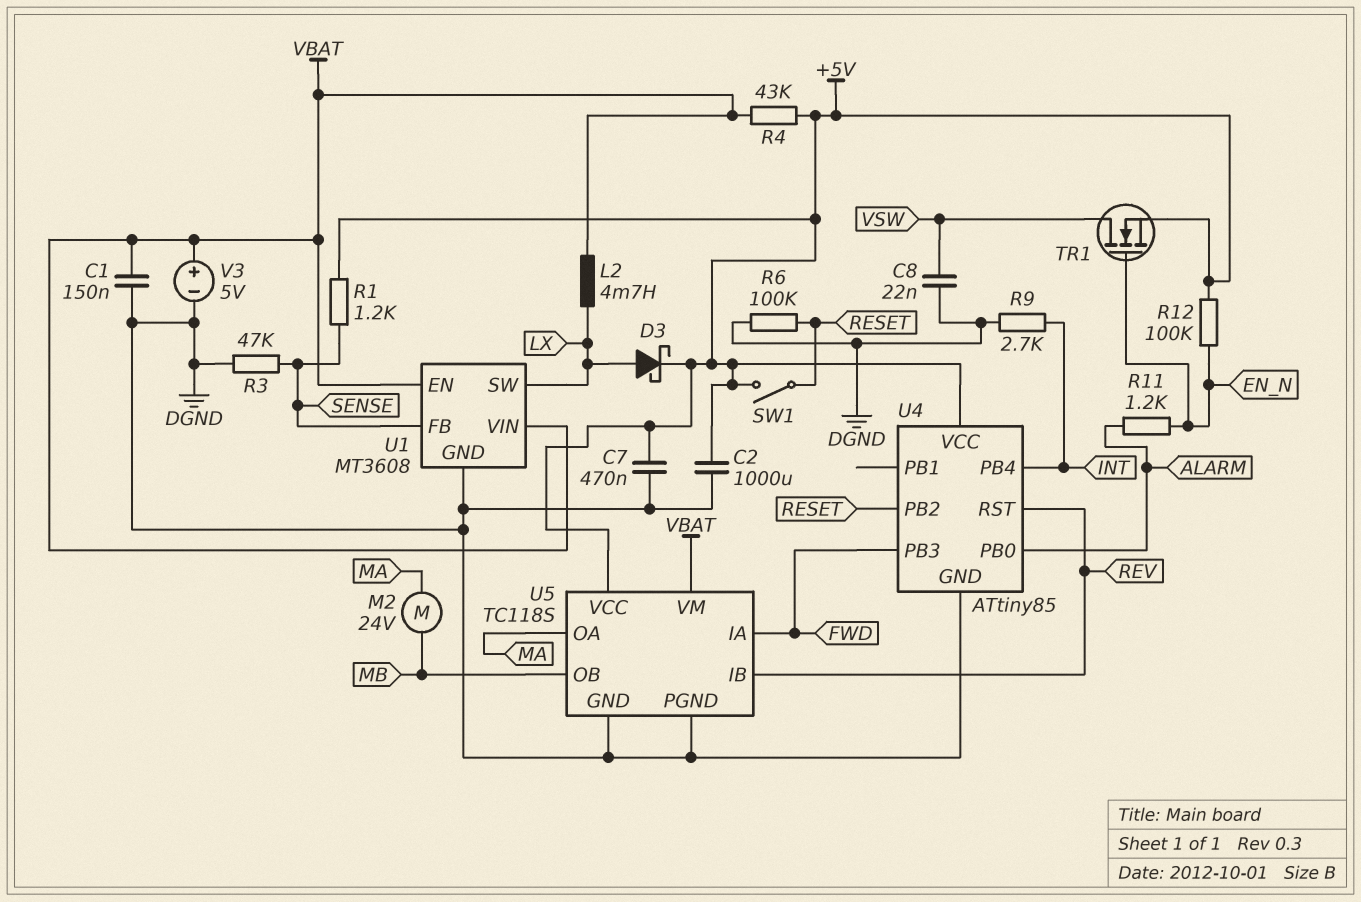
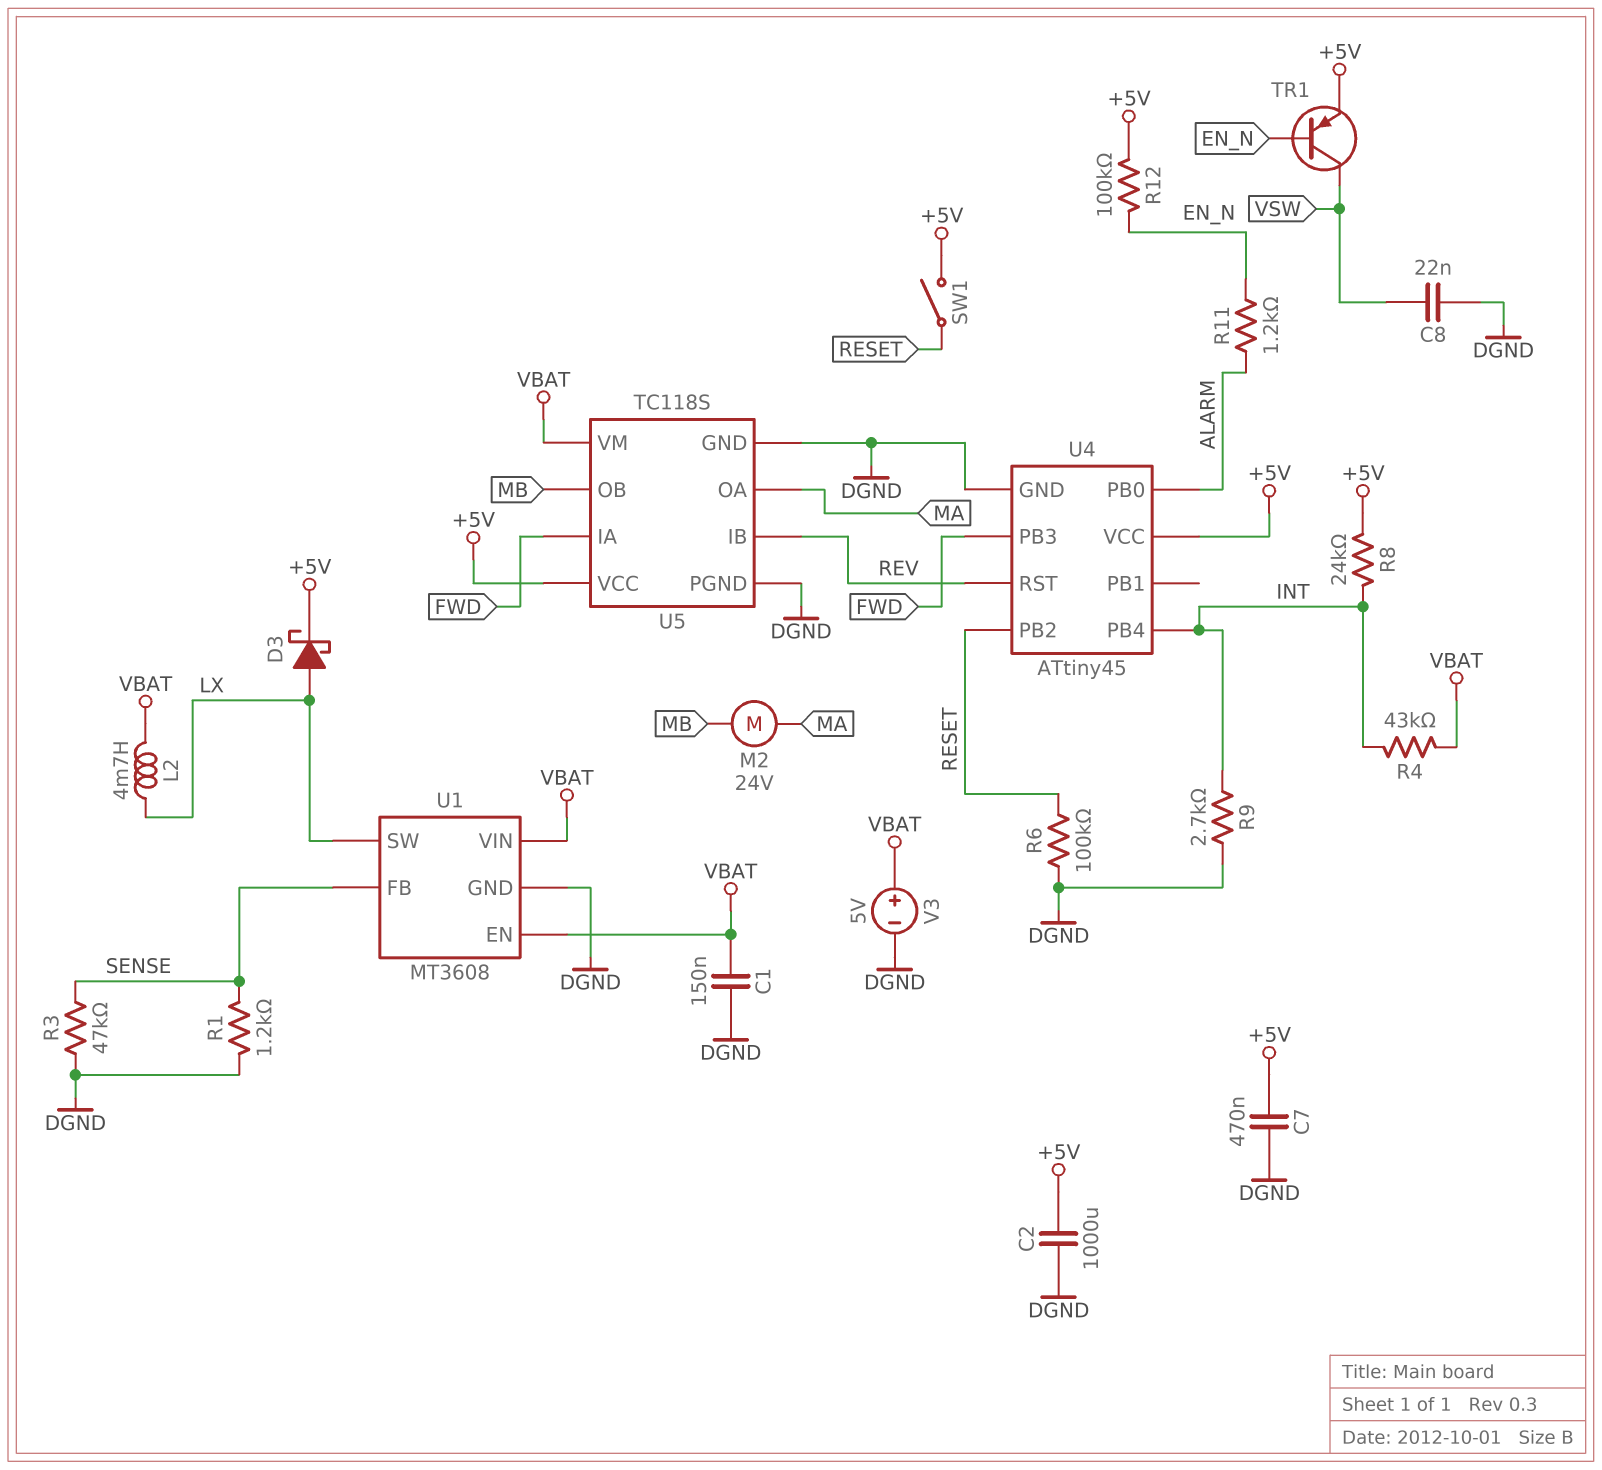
R1: 1.2k (+5V, SENSE) -> 1.2k (DGND, SENSE)
R4: 43k (+5V, VBAT) -> 43k (INT, VBAT)
R8: none -> 24k (+5V, INT)
TR1: NMOS (G EN_N, D VSW, S +5V) -> PNP (B EN_N, C VSW, E +5V)
U4: ATtiny85 -> ATtiny45

